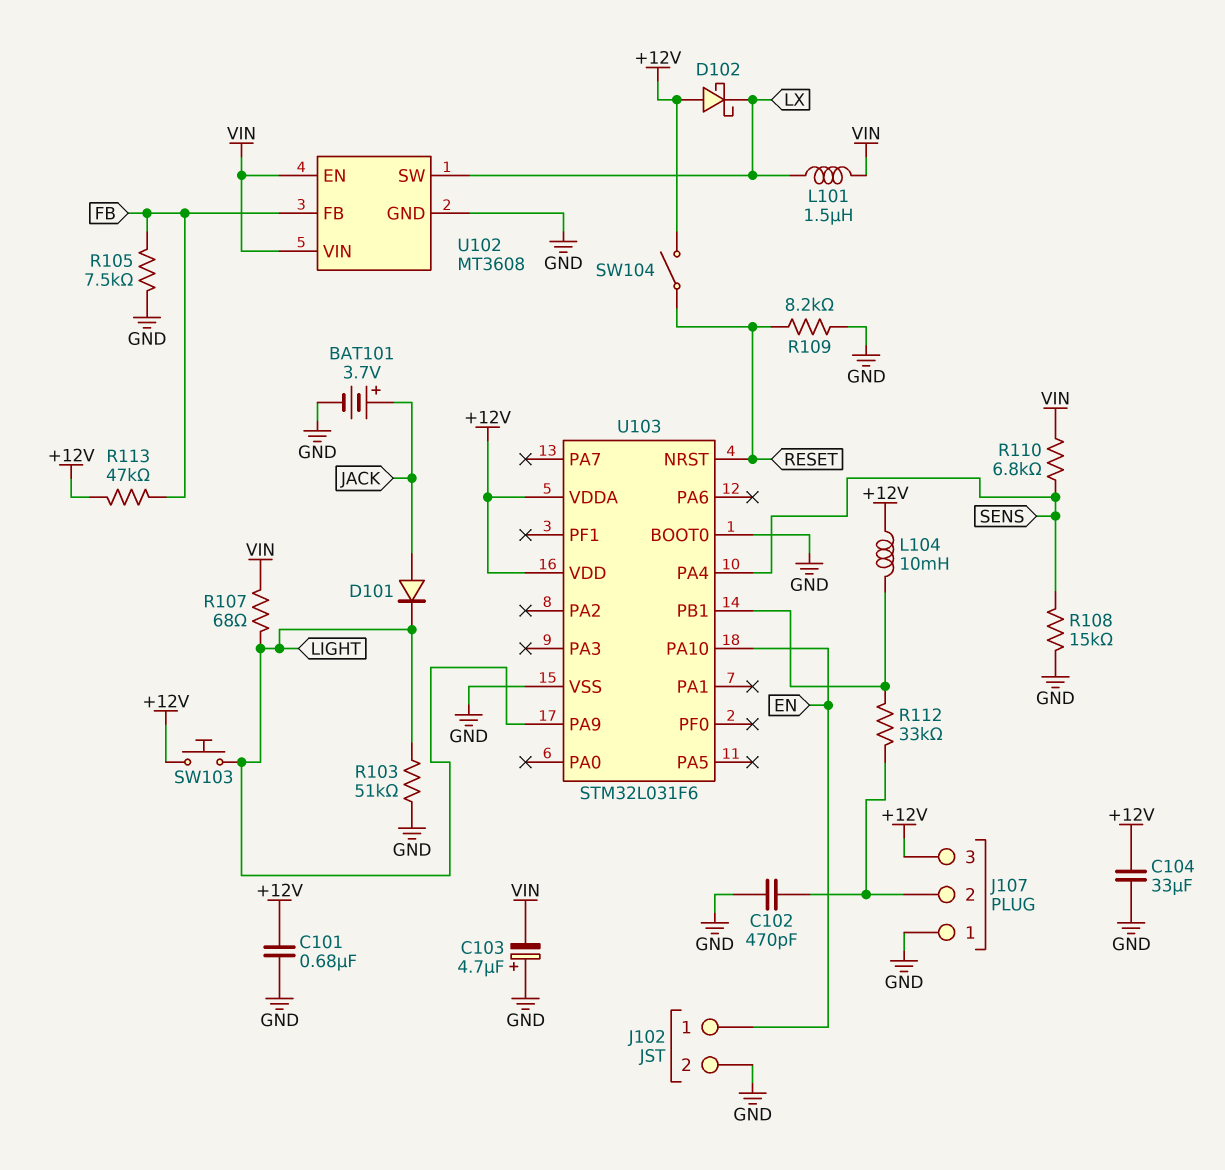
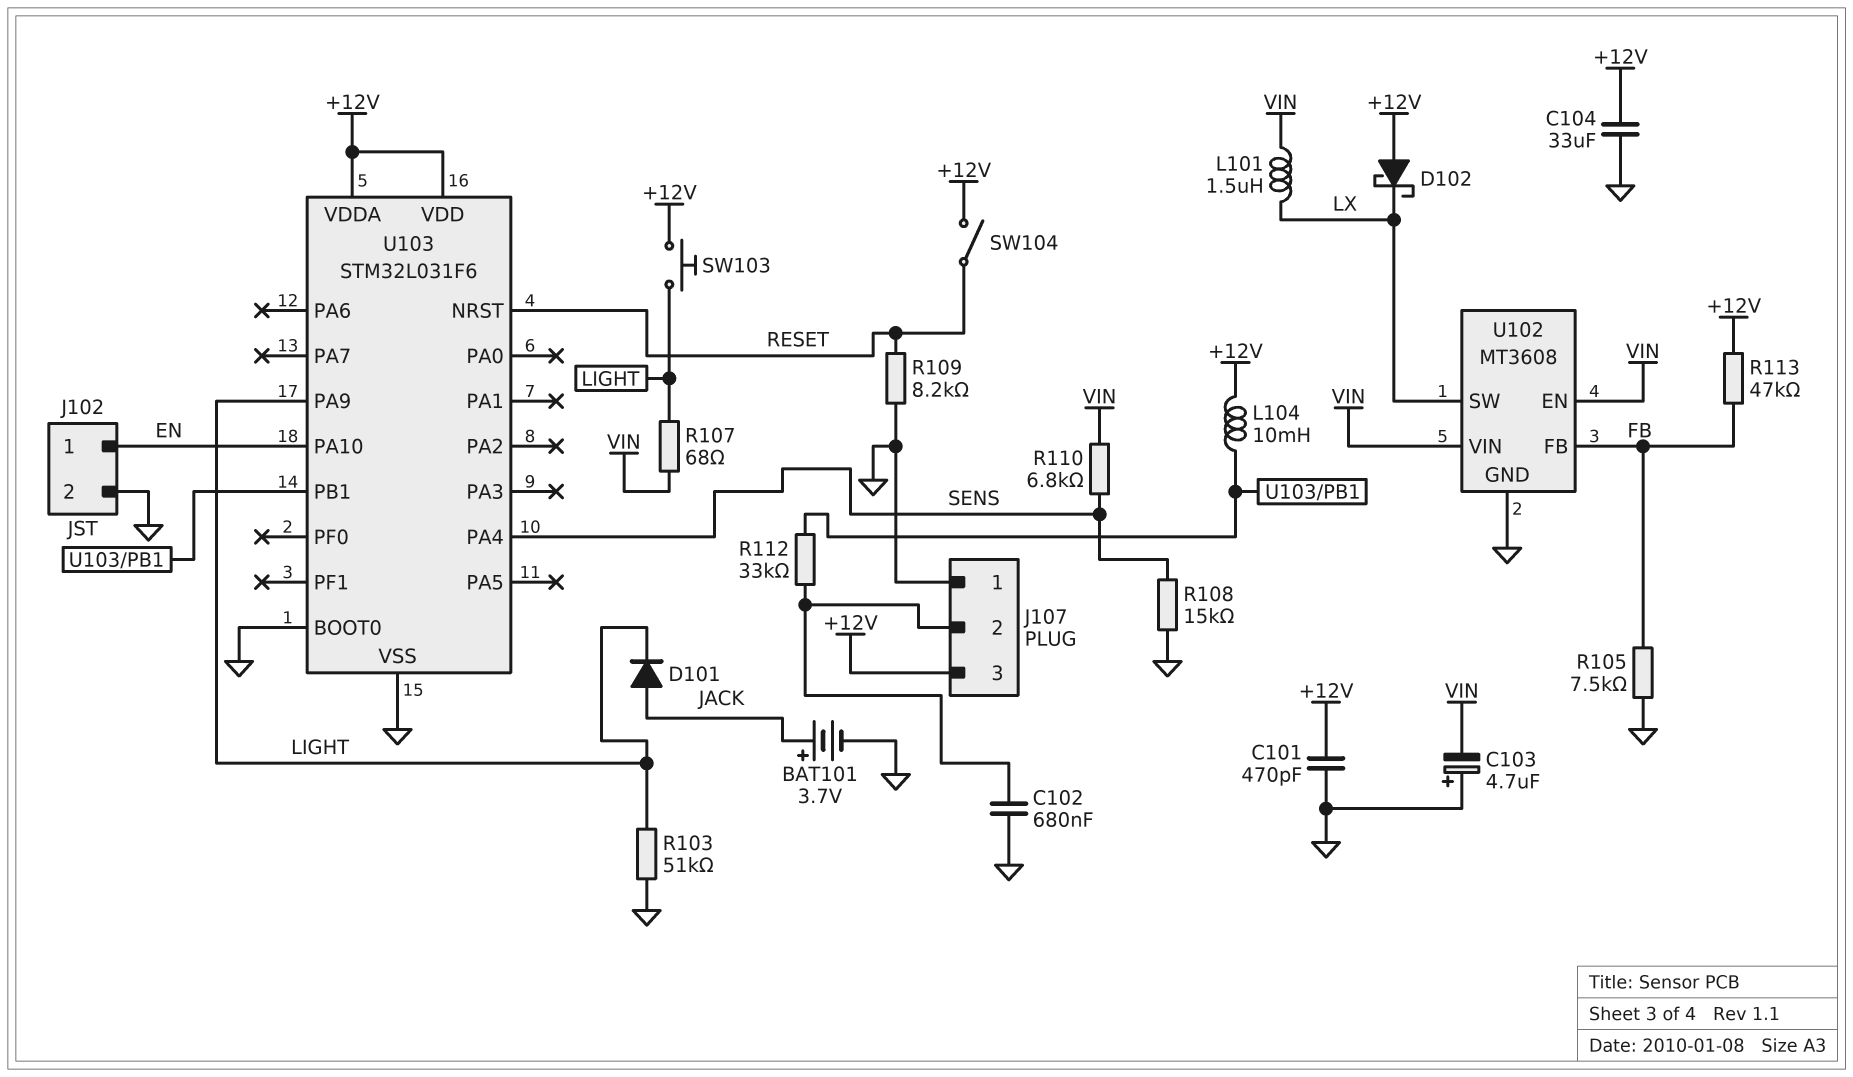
C101: 680nF (+12V, GND) -> 470pF (+12V, GND)
C102: 470pF (GND, J107/2) -> 680nF (GND, J107/2)

